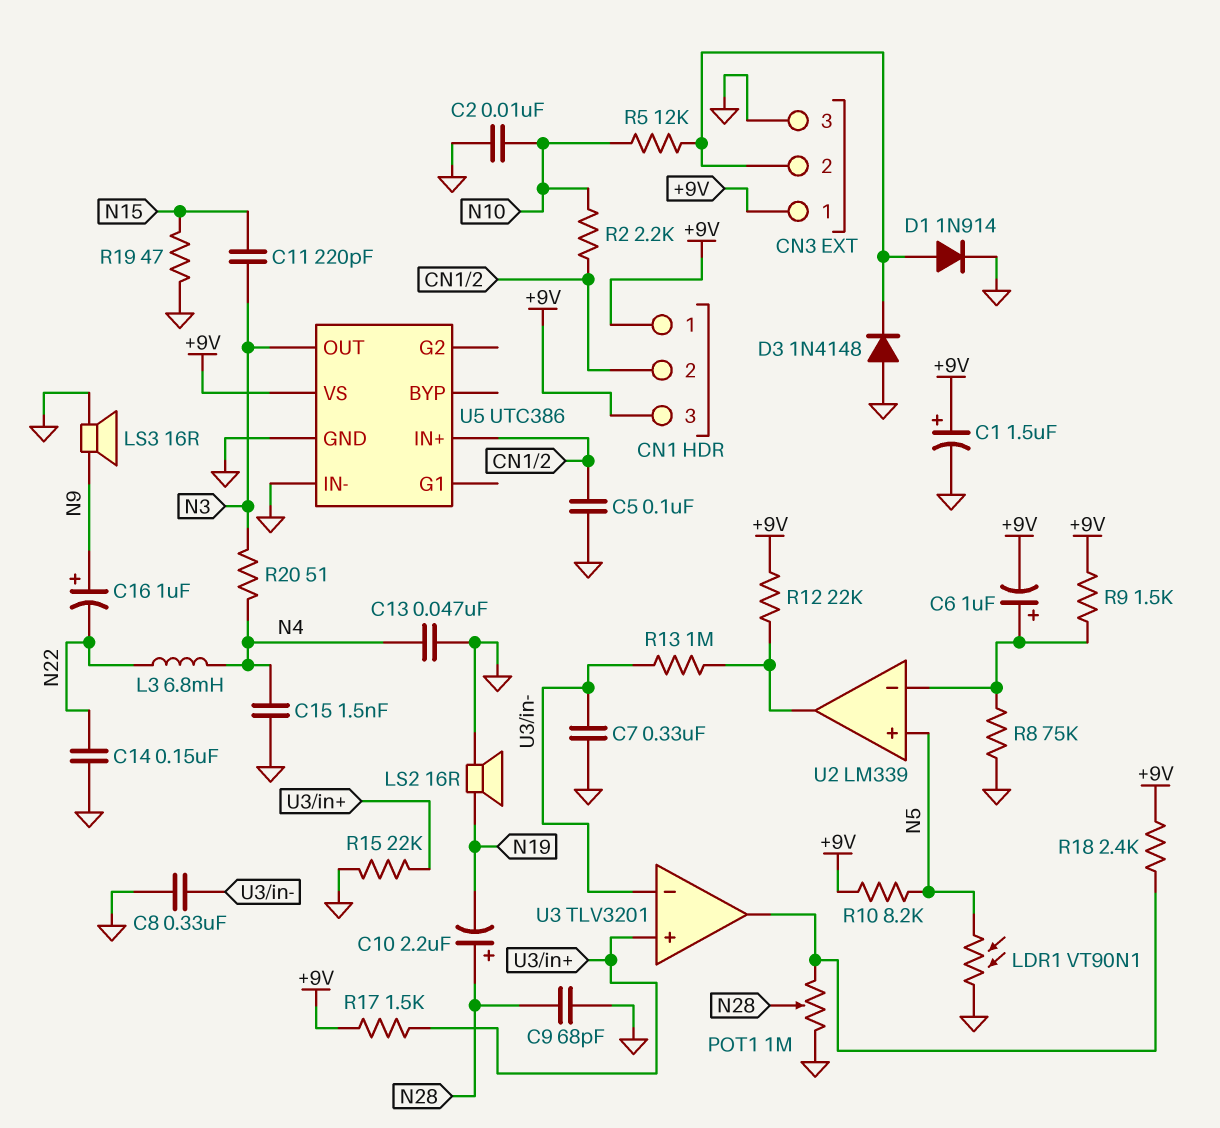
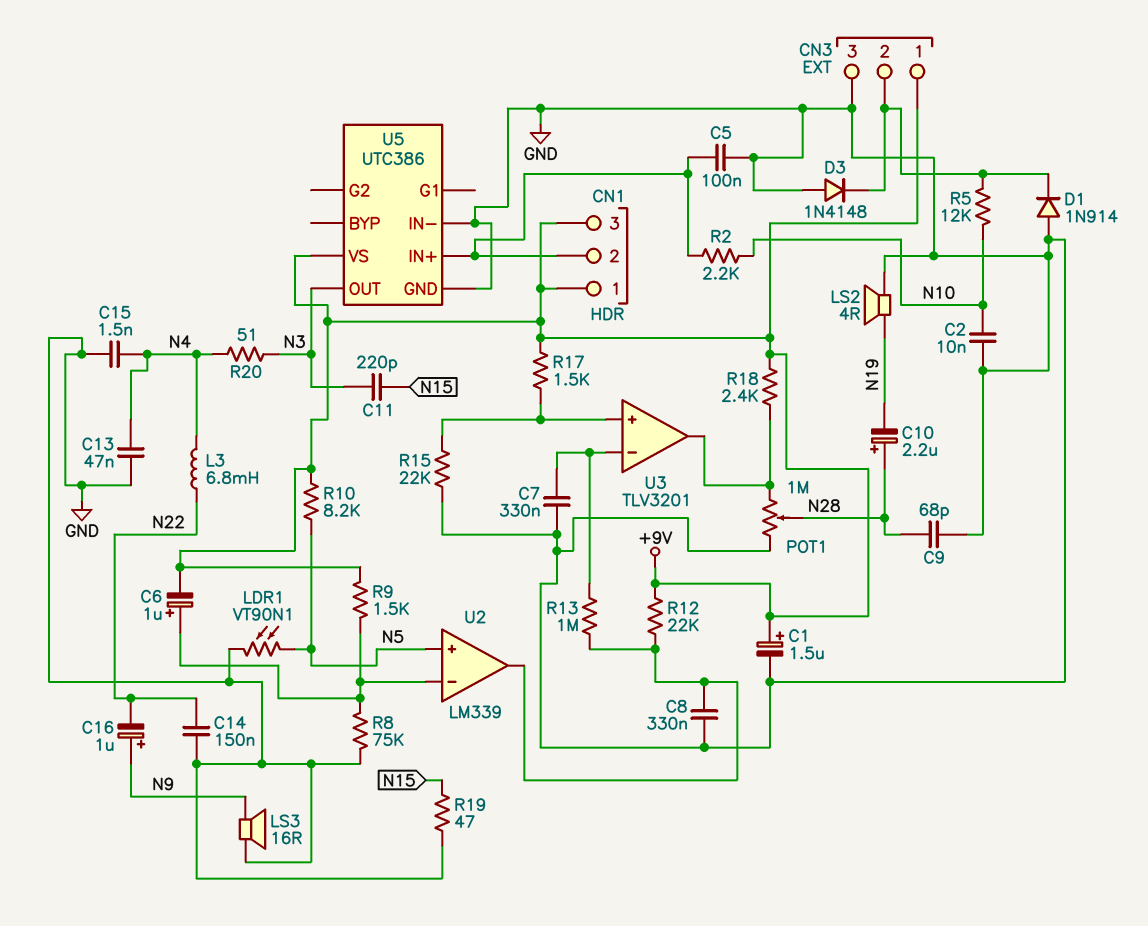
C8: 330nF (GND, U3/in-) -> 330nF (GND, U2/out)
D1: diode 1N914 (A CN3/2, K GND) -> diode 1N914 (A GND, K CN3/2)
LS2: speaker 16R (GND, N19) -> speaker 4R (GND, N19)

